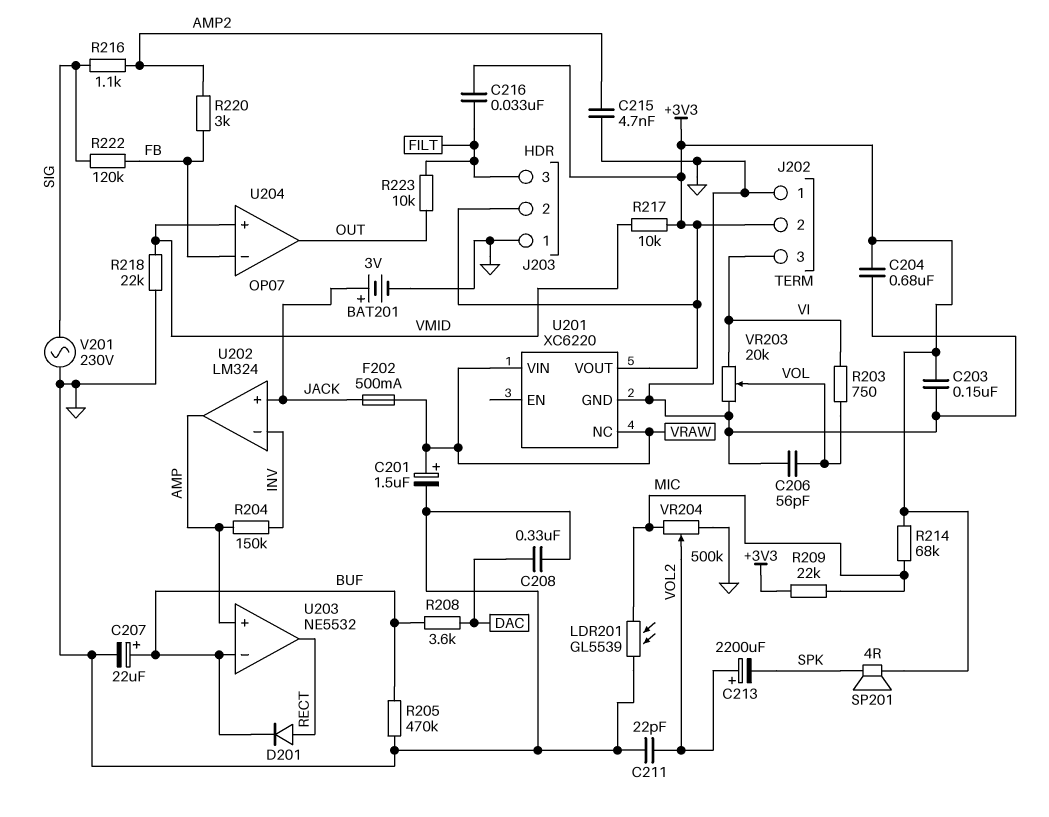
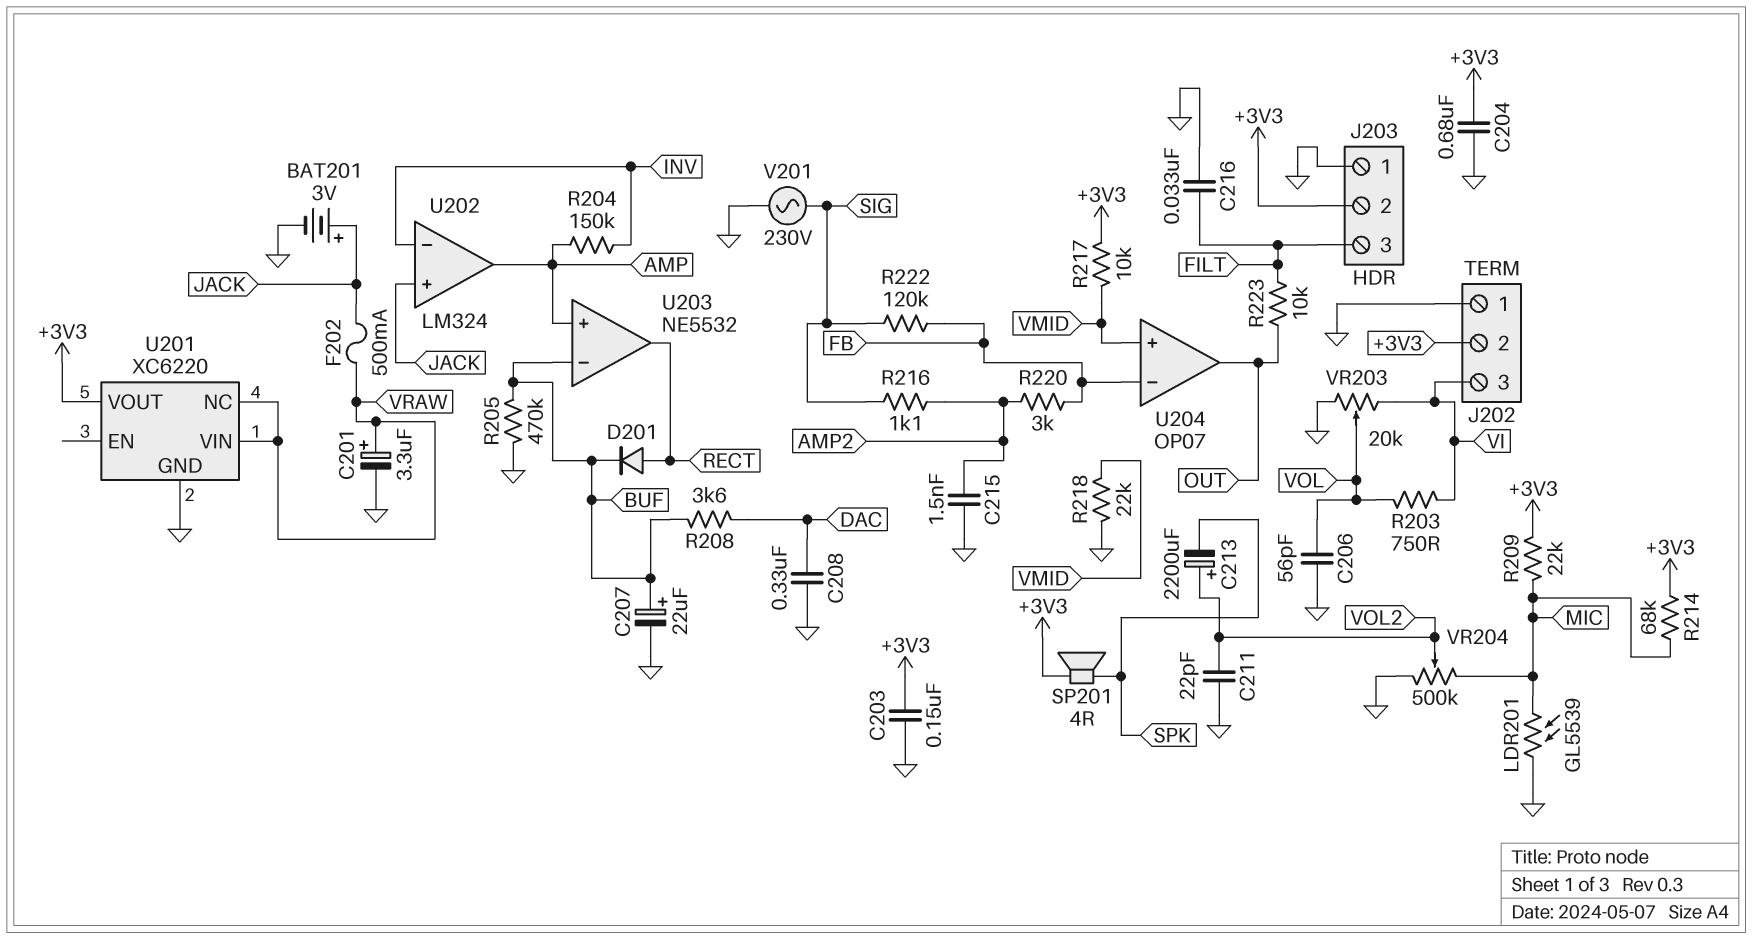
C201: 1.5uF (plus VRAW, minus GND) -> 3.3uF (plus VRAW, minus GND)
C215: 4.7nF (AMP2, GND) -> 1.5nF (AMP2, GND)
C216: 33nF (+3V3, FILT) -> 33nF (FILT, GND)

